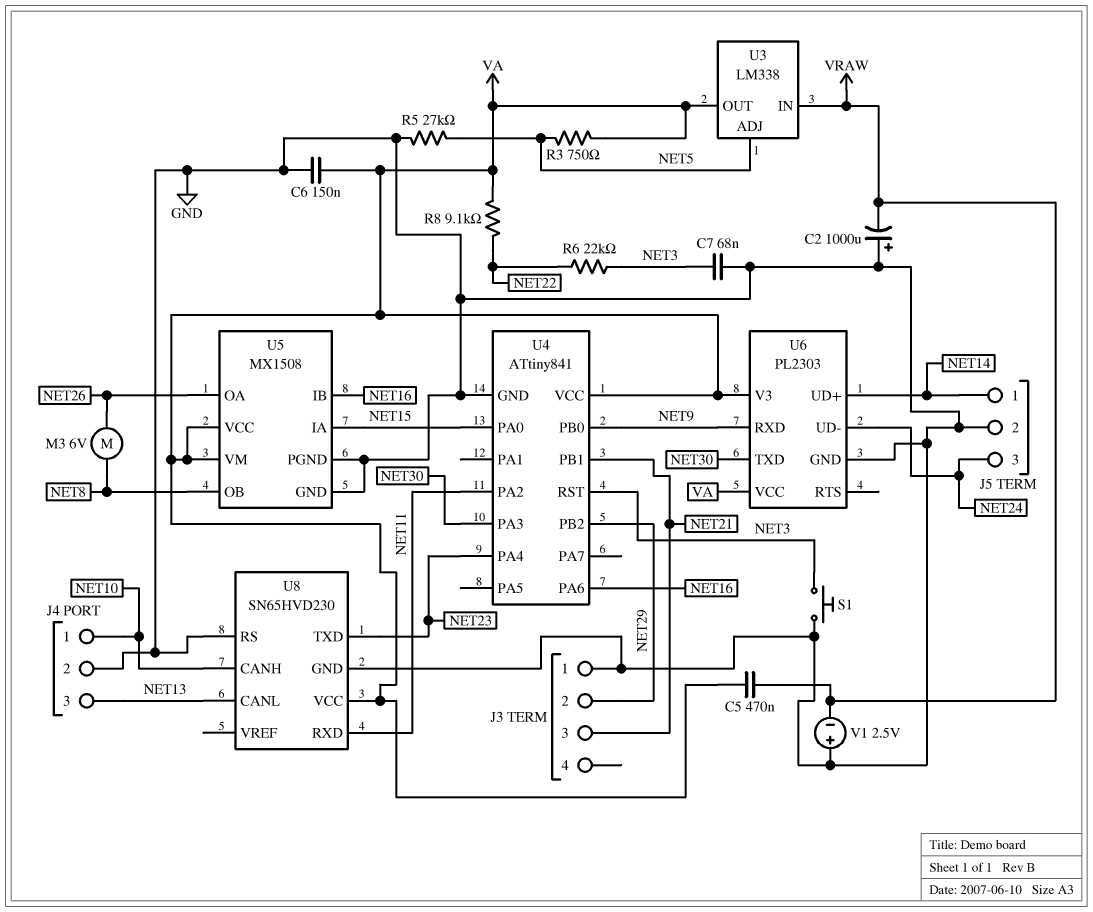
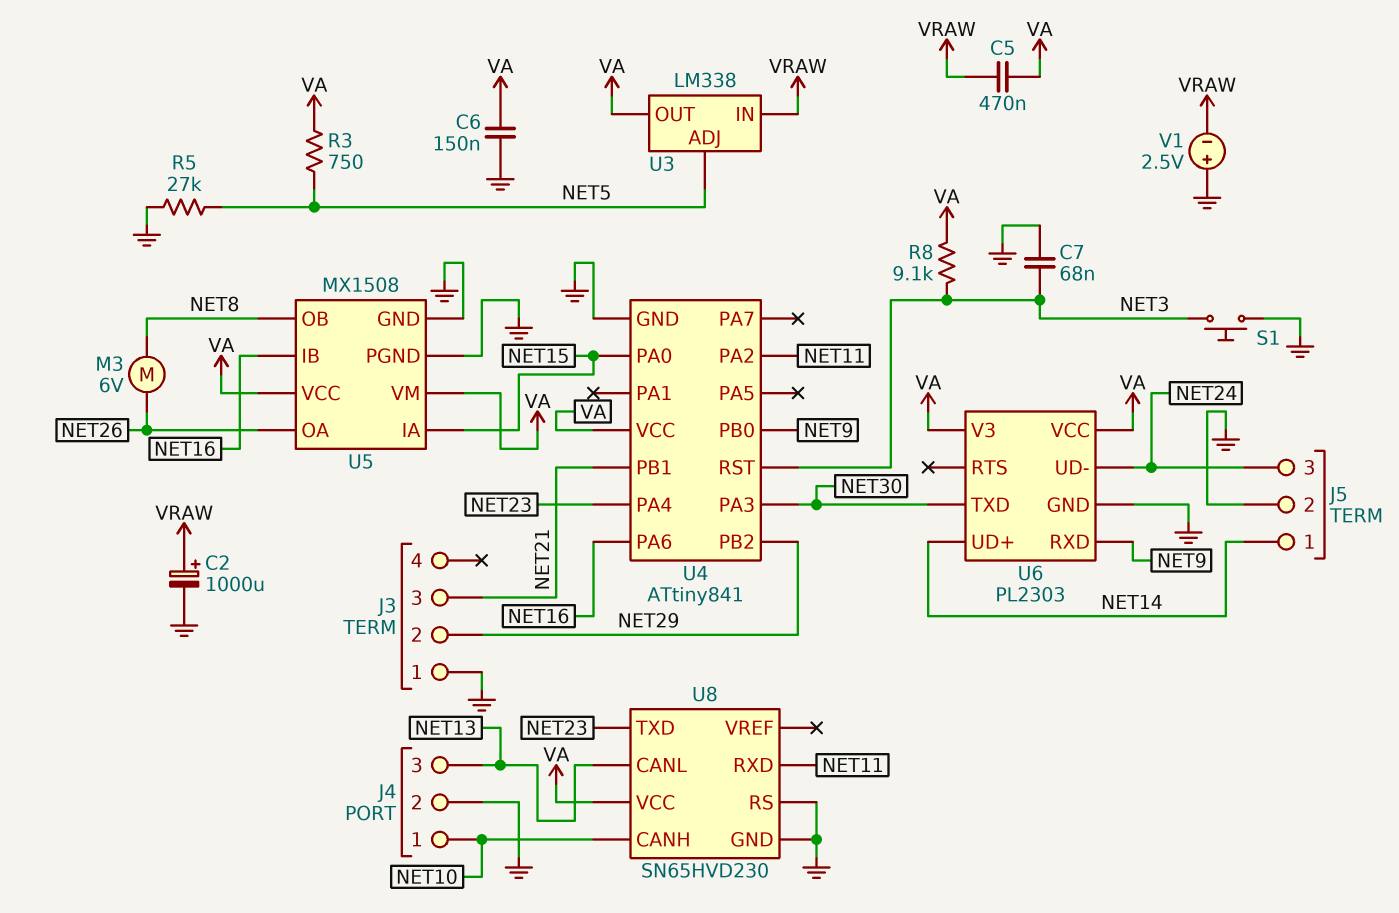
C2: 1000uF (plus GND, minus VRAW) -> 1000uF (plus VRAW, minus GND)
R6: 22k (NET3, NET22) -> none
R8: 9.1k (NET22, VA) -> 9.1k (NET3, VA)

